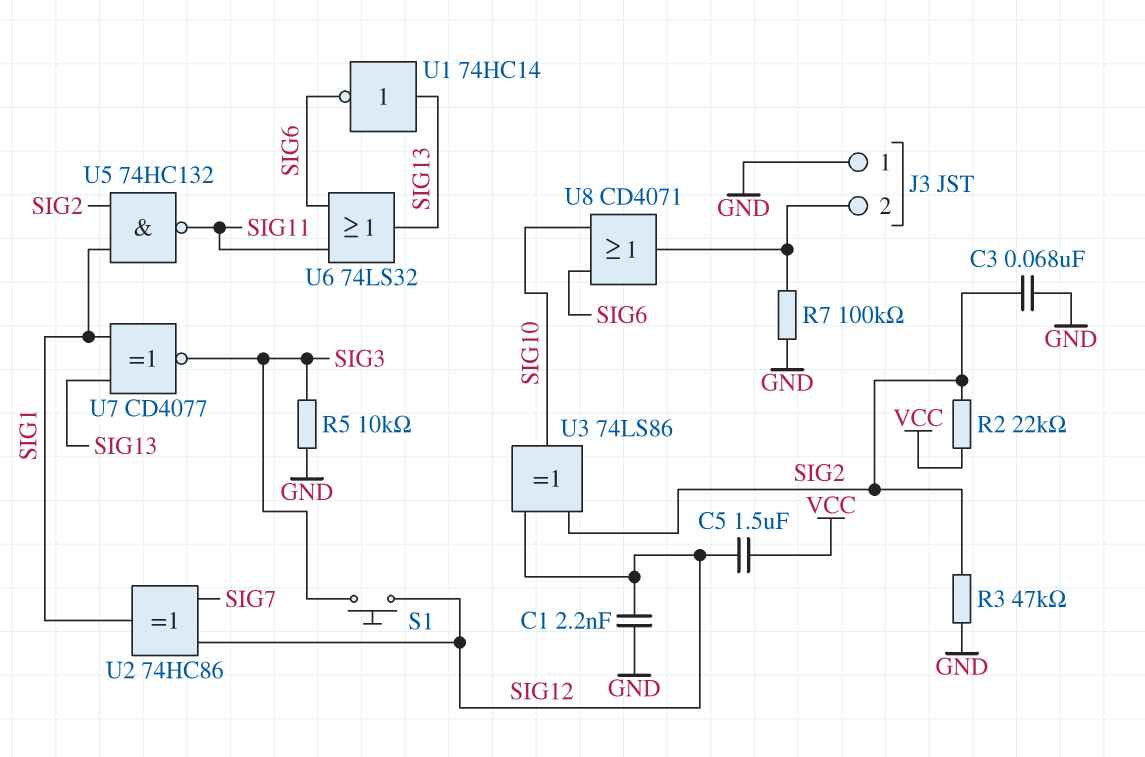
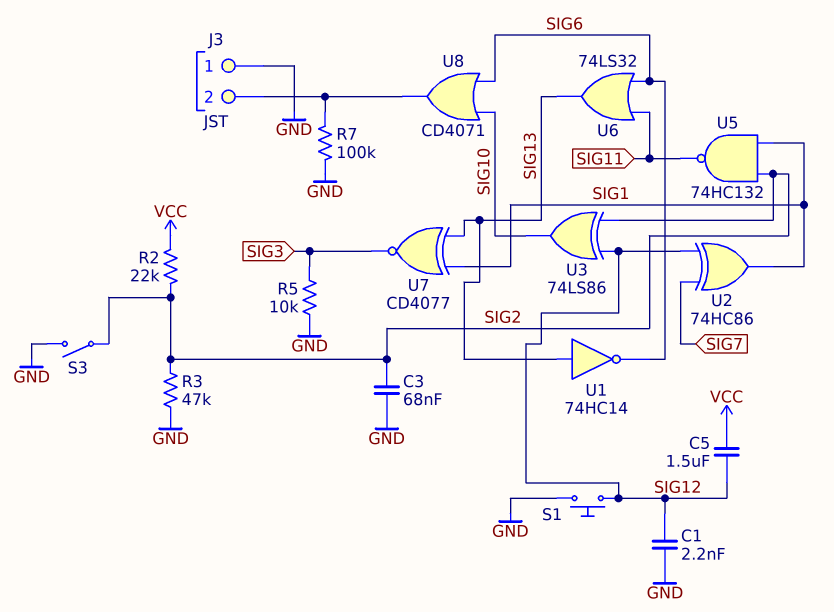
S1: button (SIG3, SIG12) -> button (GND, SIG12)
S3: none -> switch (GND, SIG2)

